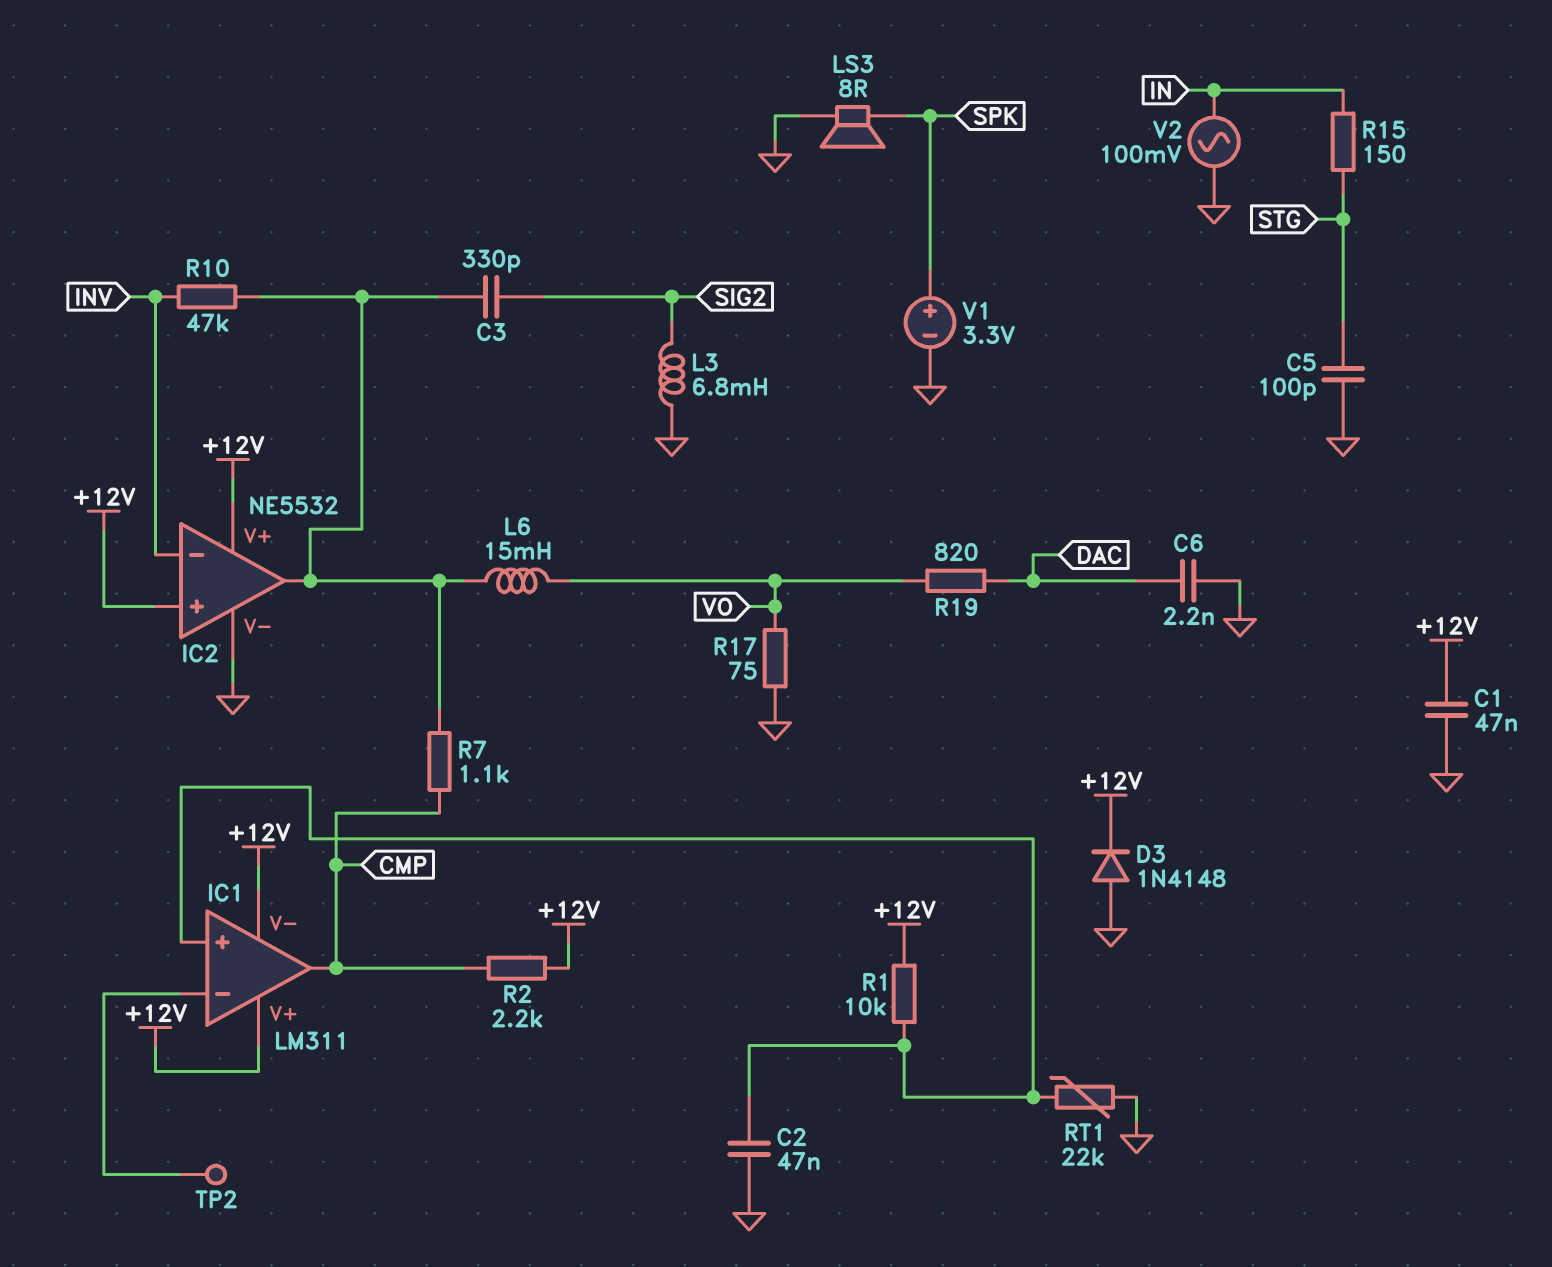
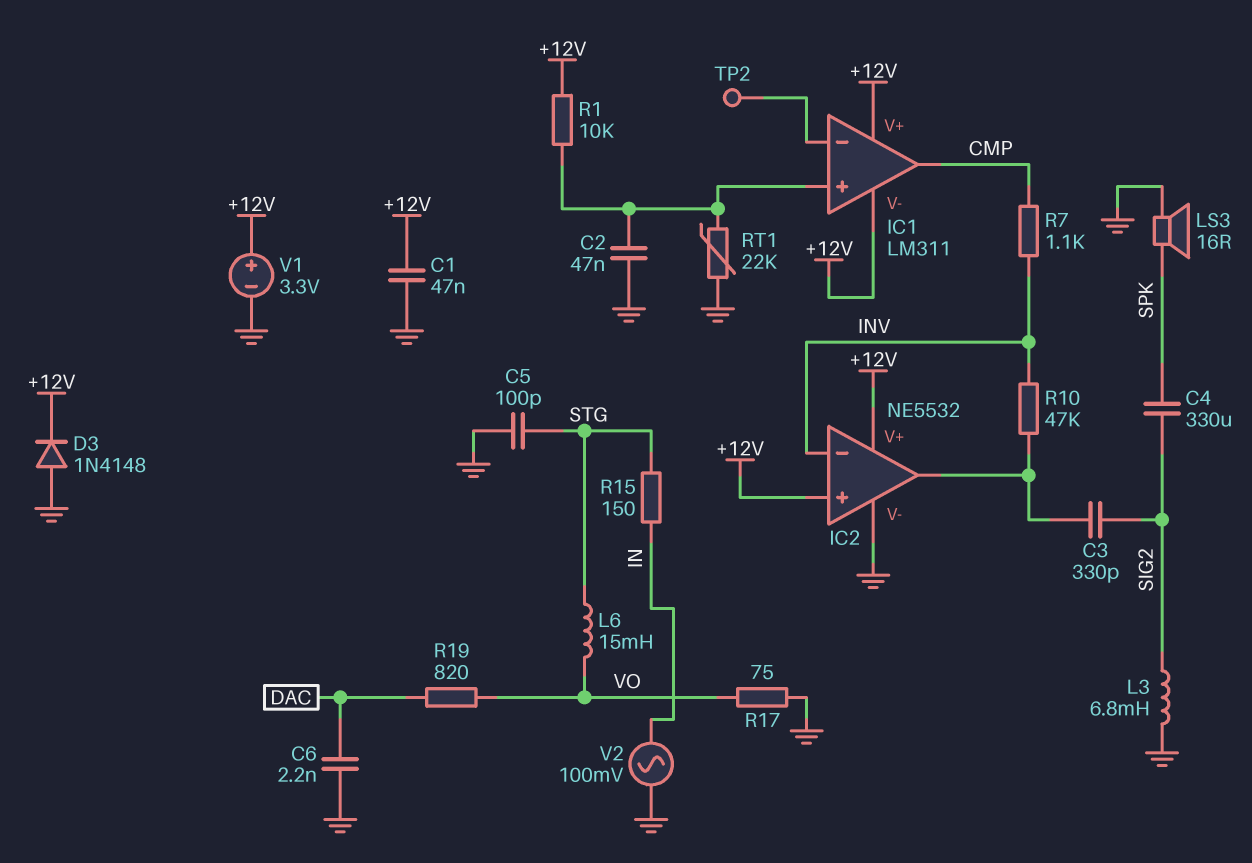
C4: none -> 330uF (SIG2, SPK)
L6: 15mH (IC2/out, VO) -> 15mH (STG, VO)
LS3: speaker 8R (GND, SPK) -> speaker 16R (GND, SPK)
R2: 2.2k (+12V, CMP) -> none
R7: 1.1k (CMP, IC2/out) -> 1.1k (CMP, INV)
V1: 3.3V (plus SPK, minus GND) -> 3.3V (plus +12V, minus GND)

